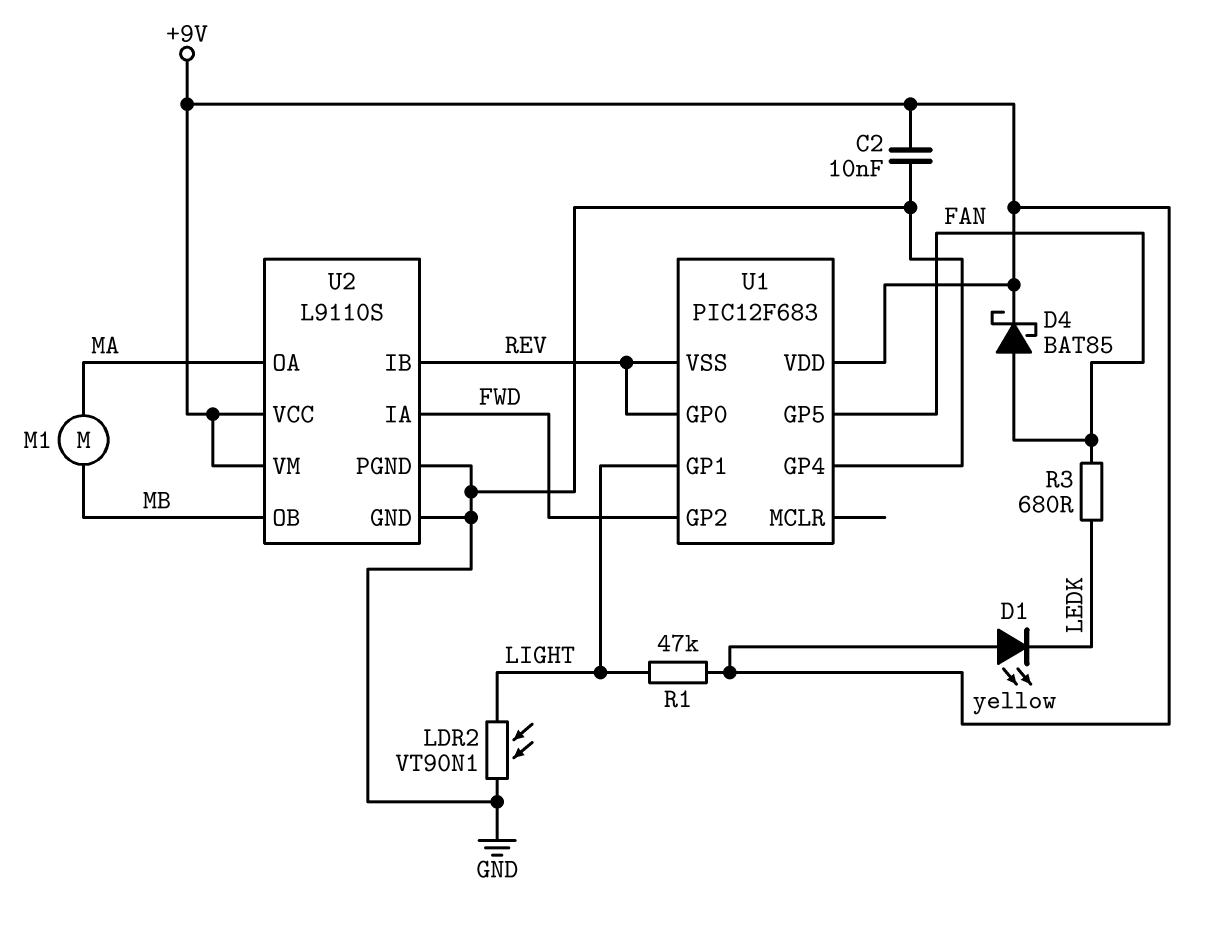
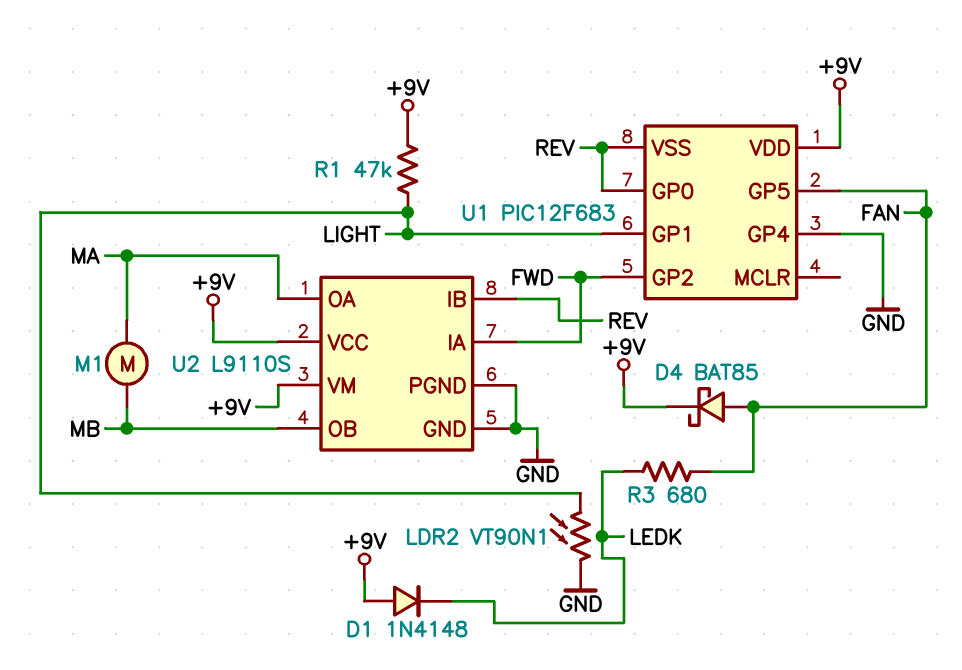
C2: 10nF (+9V, GND) -> none
D1: LED yellow (A +9V, K LEDK) -> diode 1N4148 (A +9V, K LEDK)

